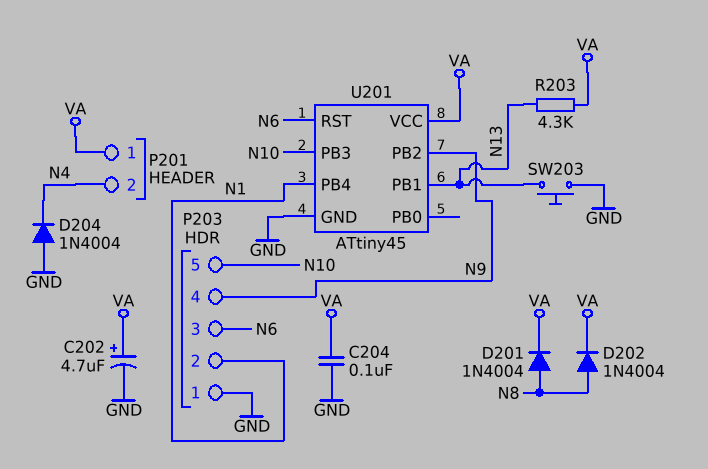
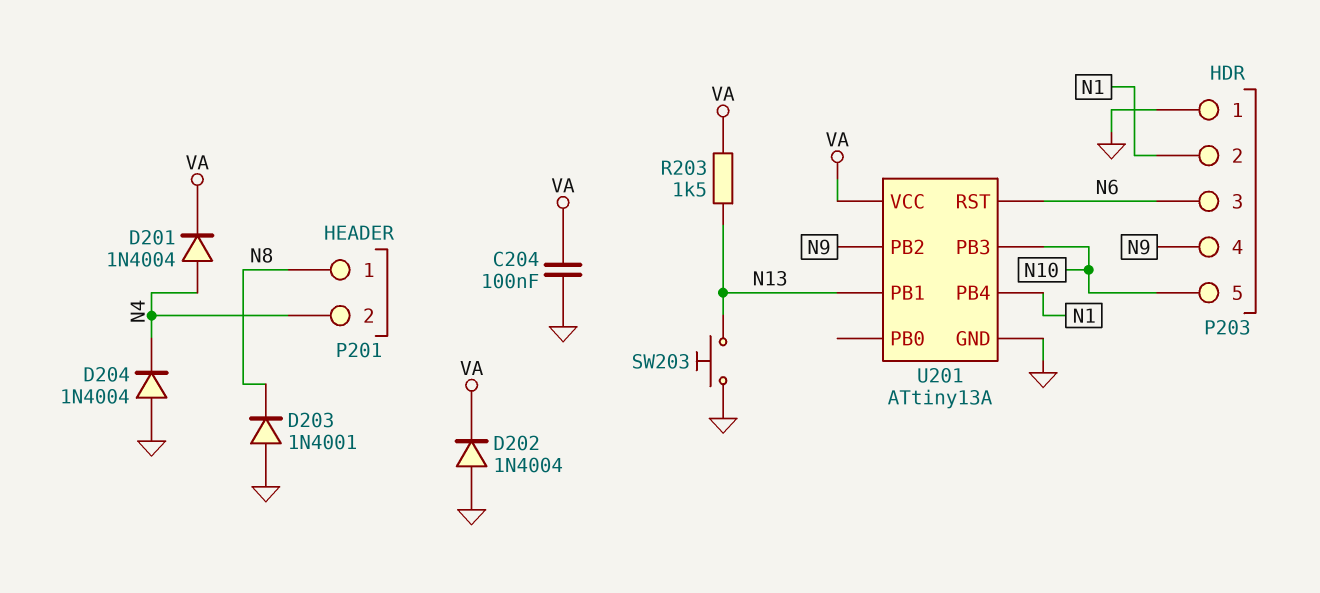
C202: 4.7uF (plus VA, minus GND) -> none
D201: diode 1N4004 (A N8, K VA) -> diode 1N4004 (A N4, K VA)
D202: diode 1N4004 (A N8, K VA) -> diode 1N4004 (A GND, K VA)
D203: none -> diode 1N4001 (A GND, K N8)
P201 pin 1: VA -> N8
R203: 4.3k (N13, VA) -> 1.5k (N13, VA)
U201: ATtiny45 -> ATtiny13A

